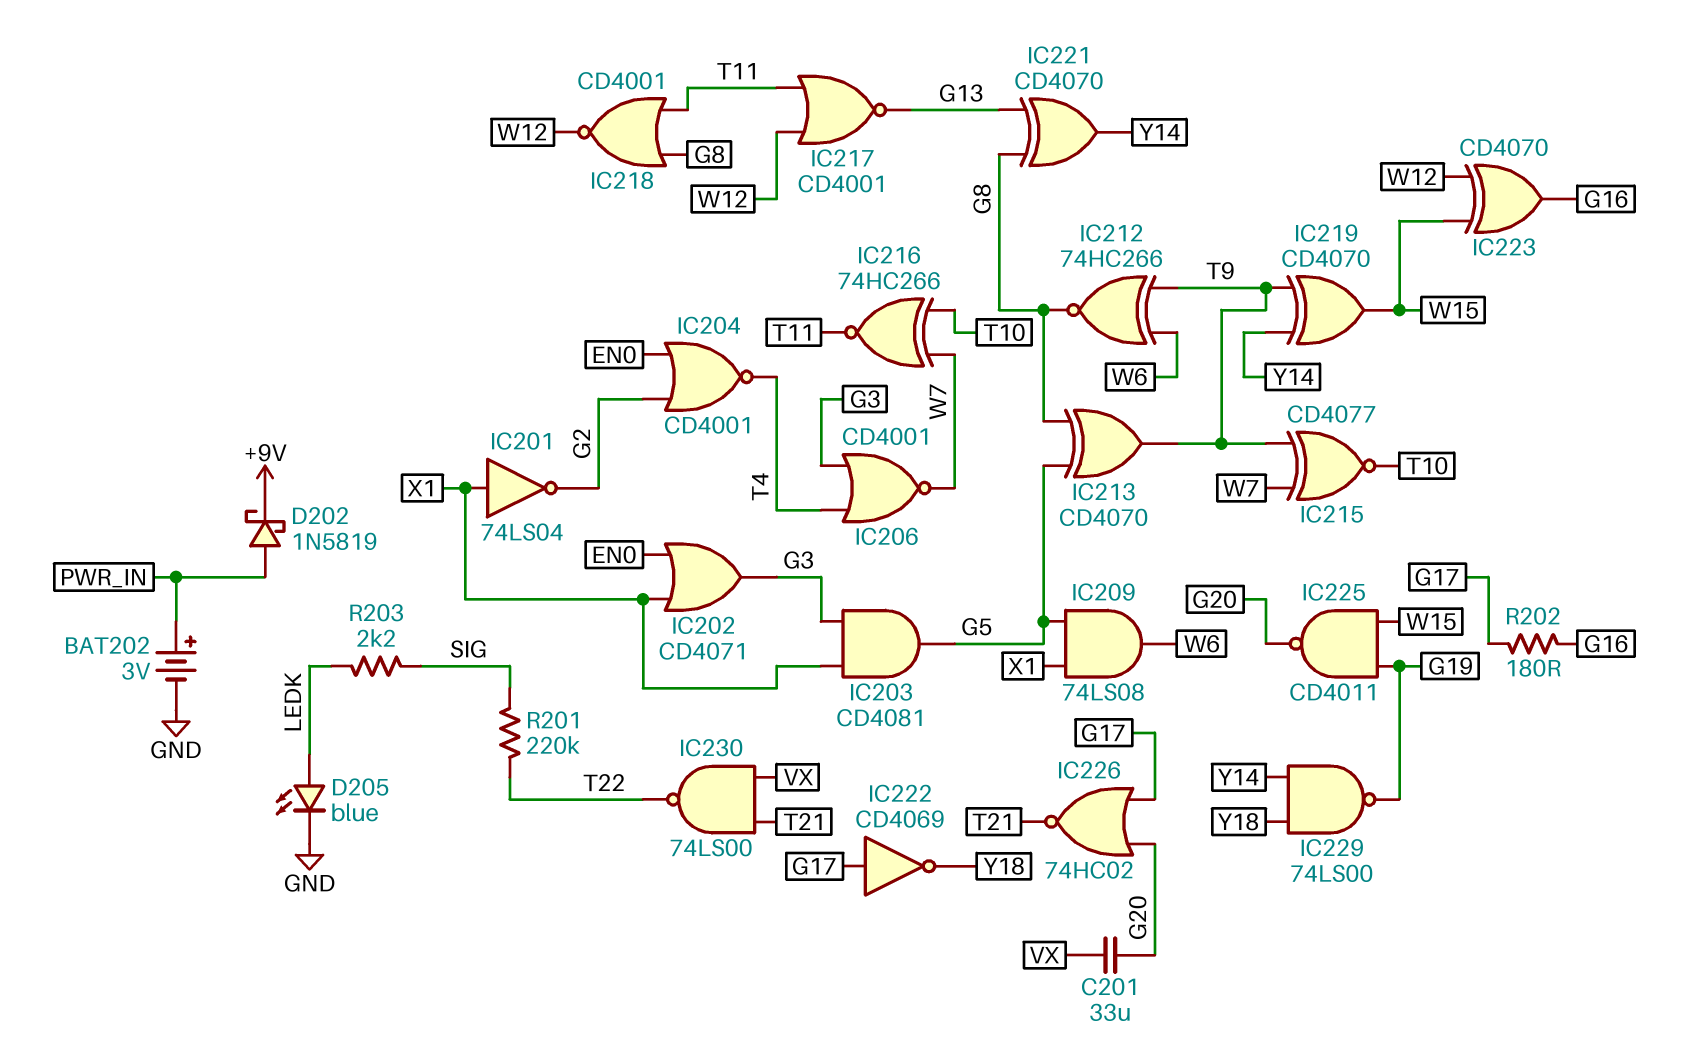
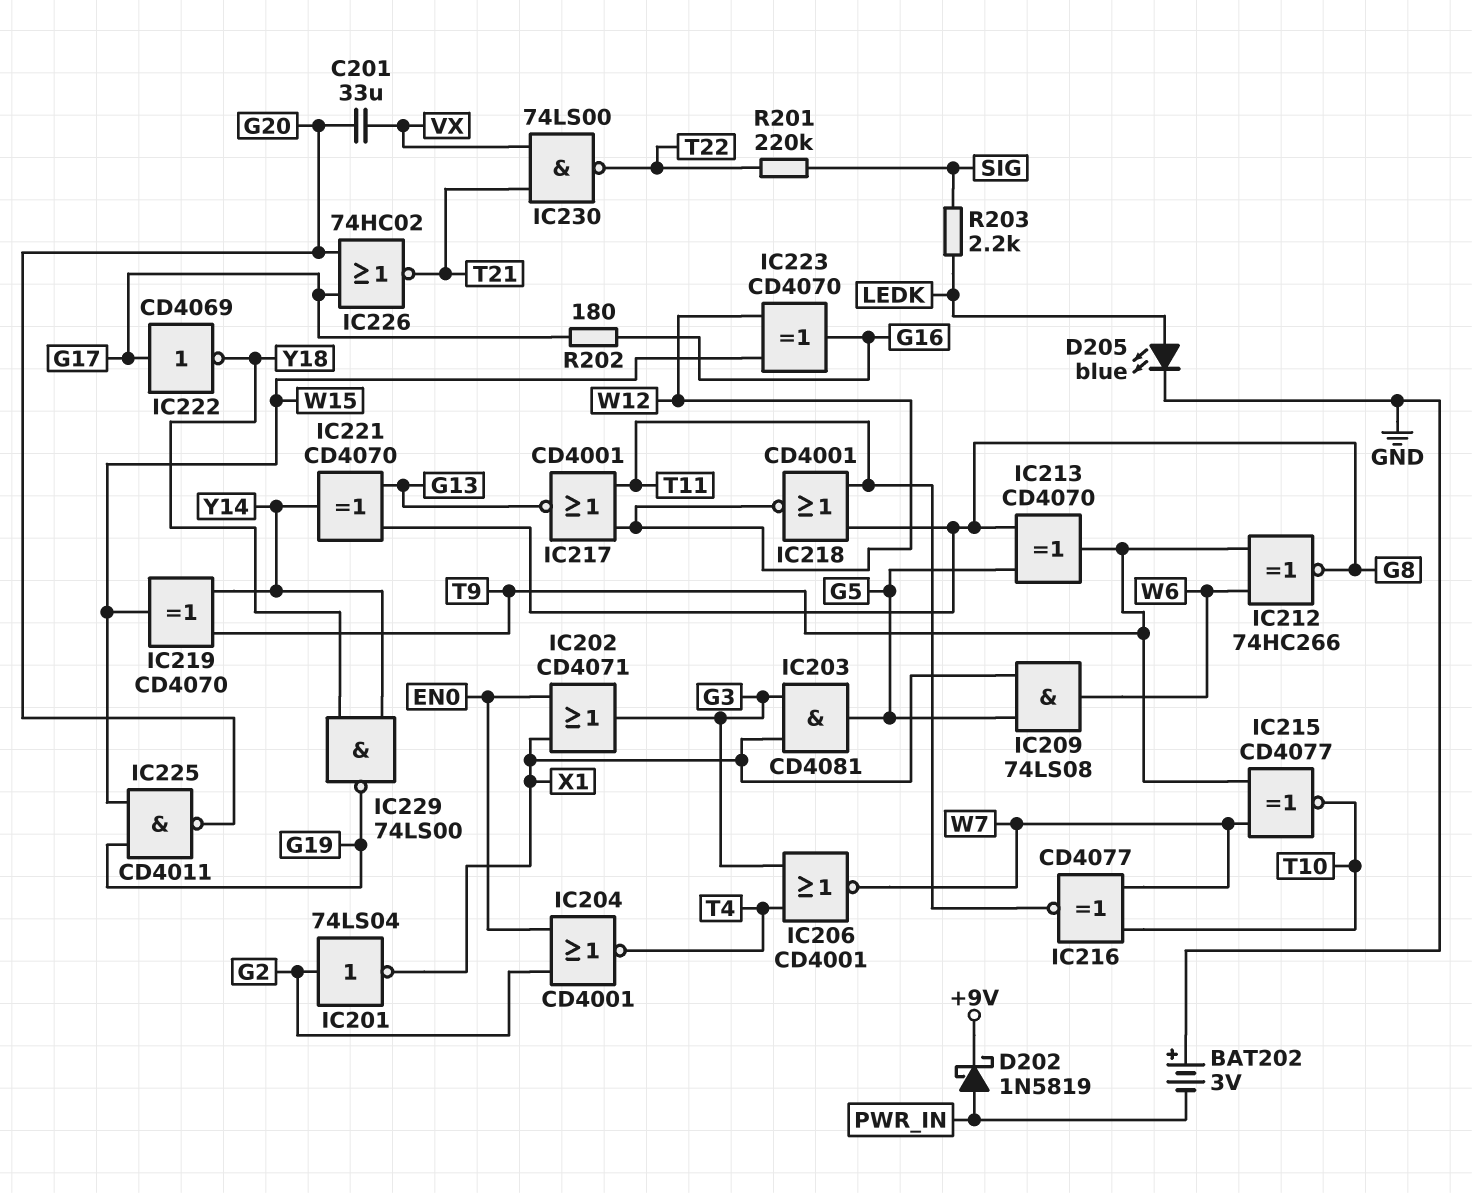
BAT202: 3V (plus PWR_IN, minus GND) -> 3V (plus GND, minus PWR_IN)
IC201: NOT 74LS04 (in X1, out G2) -> NOT 74LS04 (in G2, out X1)
IC216: XNOR 74HC266 (in T10, in W7, out T11) -> XNOR CD4077 (in T10, in W7, out T11)

